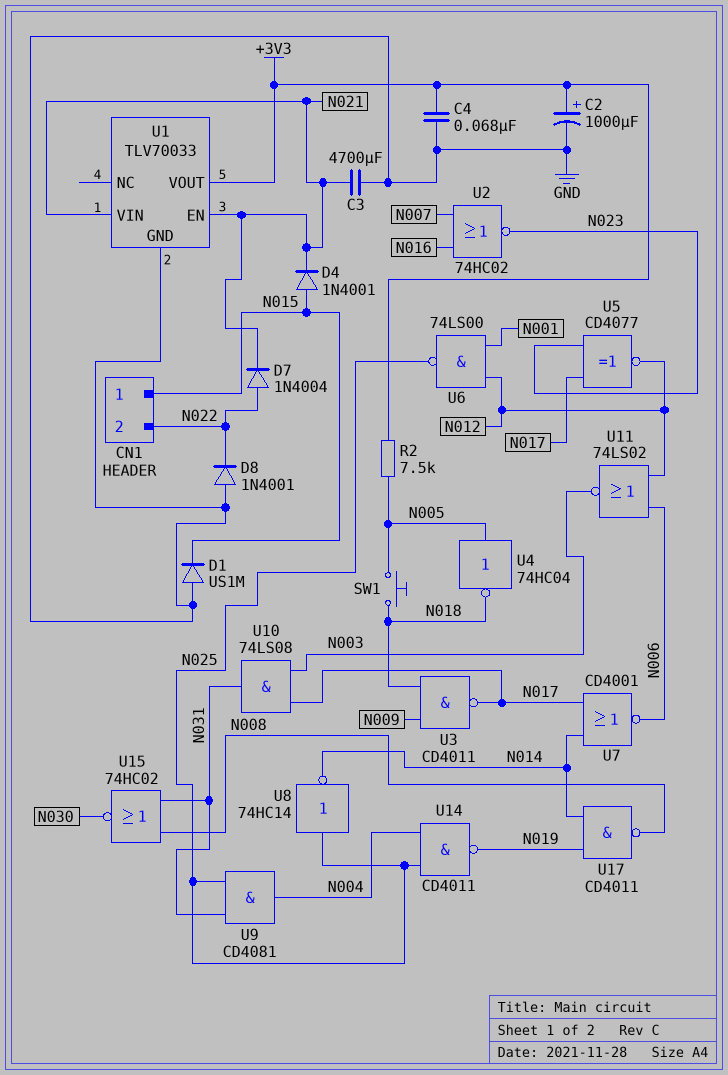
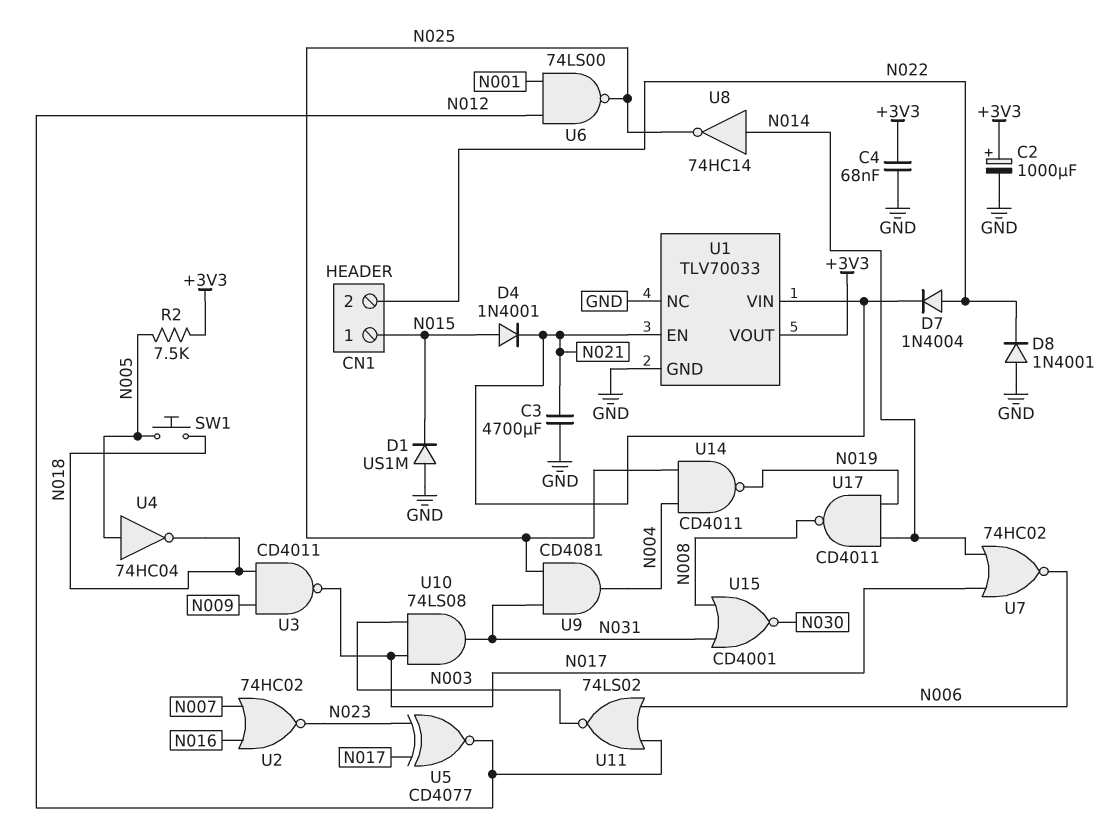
U1 pin NC: none -> GND
U7: NOR CD4001 (in N014, in N017, out N006) -> NOR 74HC02 (in N014, in N017, out N006)
U8: NOT 74HC14 (in N025, out N014) -> NOT 74HC14 (in N014, out N025)
U15: NOR 74HC02 (in N008, in N031, out N030) -> NOR CD4001 (in N008, in N031, out N030)

